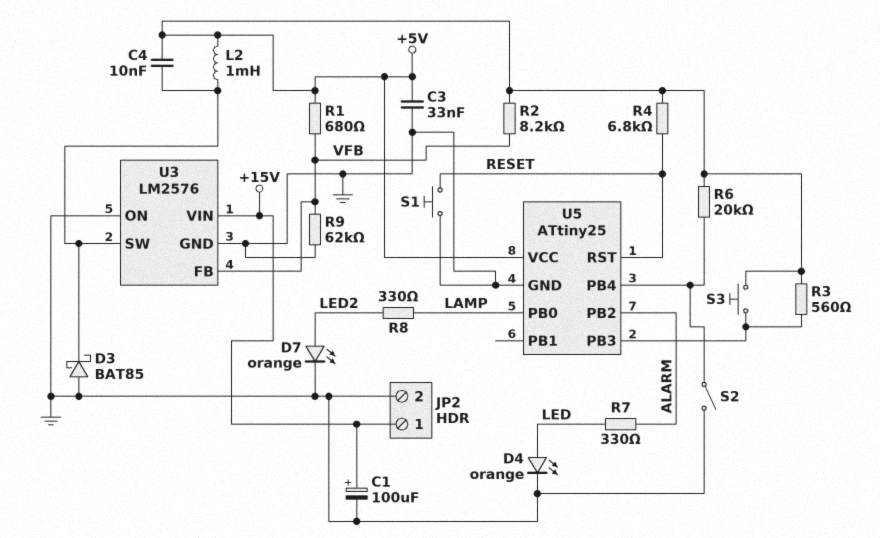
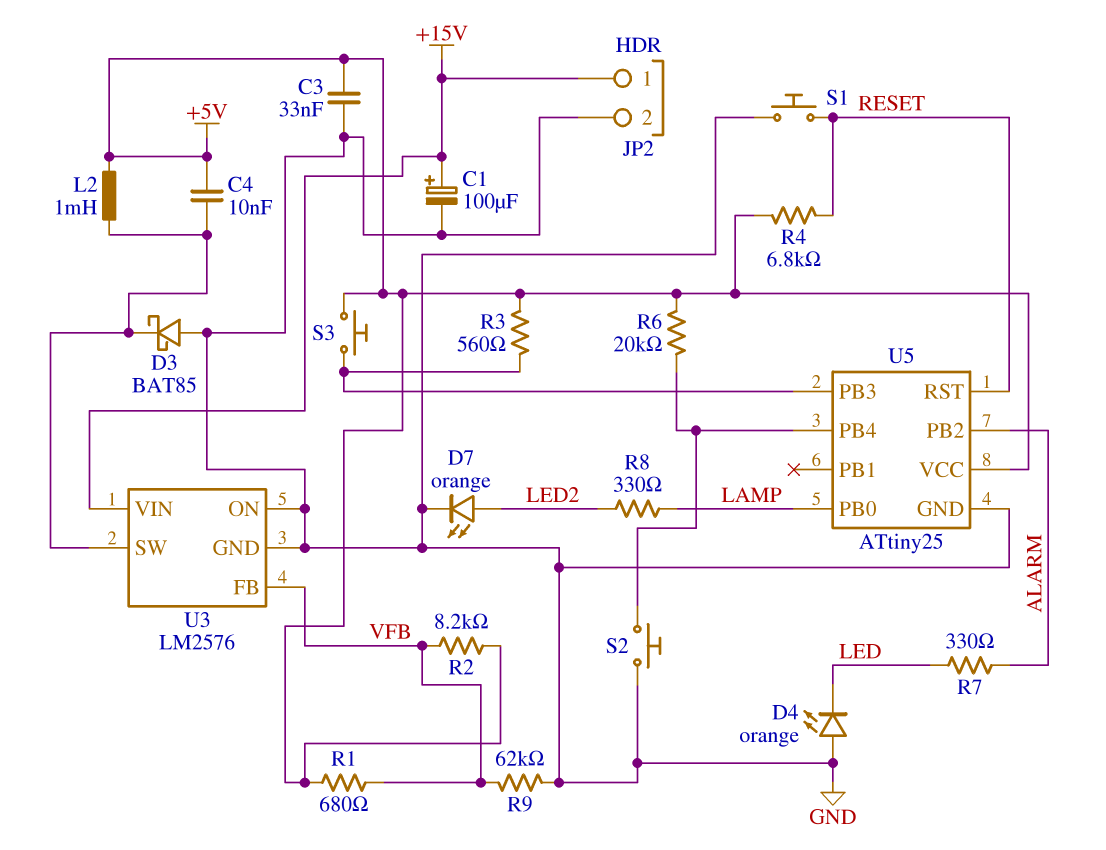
D4: LED orange (A LED, K GND) -> LED orange (A GND, K LED)
S2: switch (GND, U5/PB4) -> button (GND, U5/PB4)

